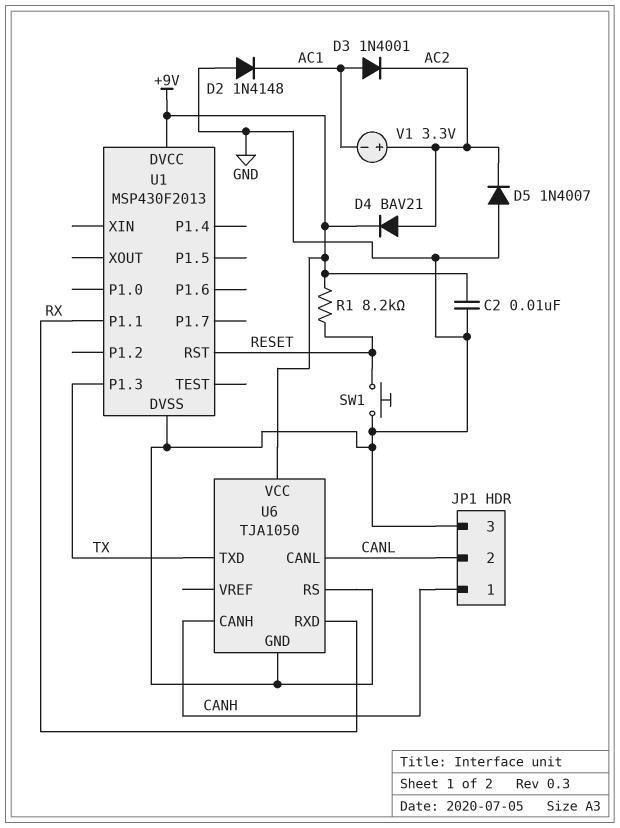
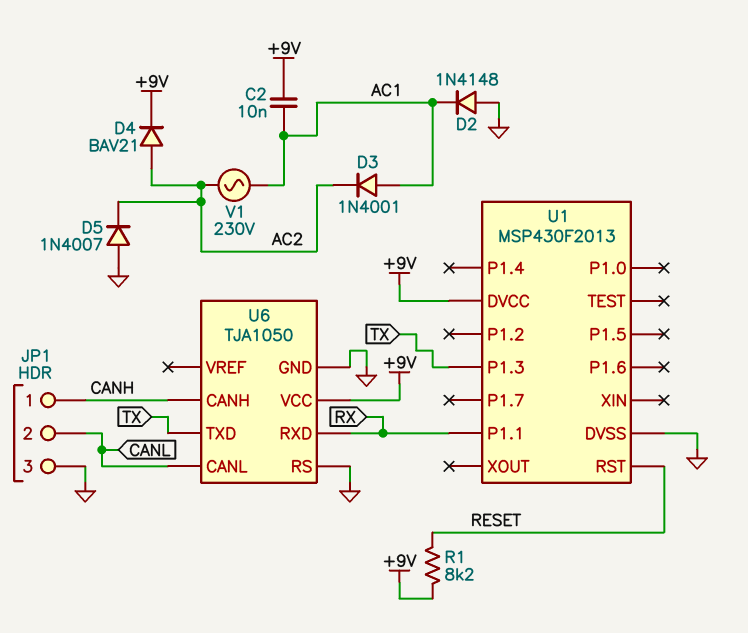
C2: 10nF (+9V, GND) -> 10nF (+9V, AC1)
SW1: button (GND, RESET) -> none
V1: 3.3V (plus AC2, minus AC1) -> AC 230V (AC1, AC2)

